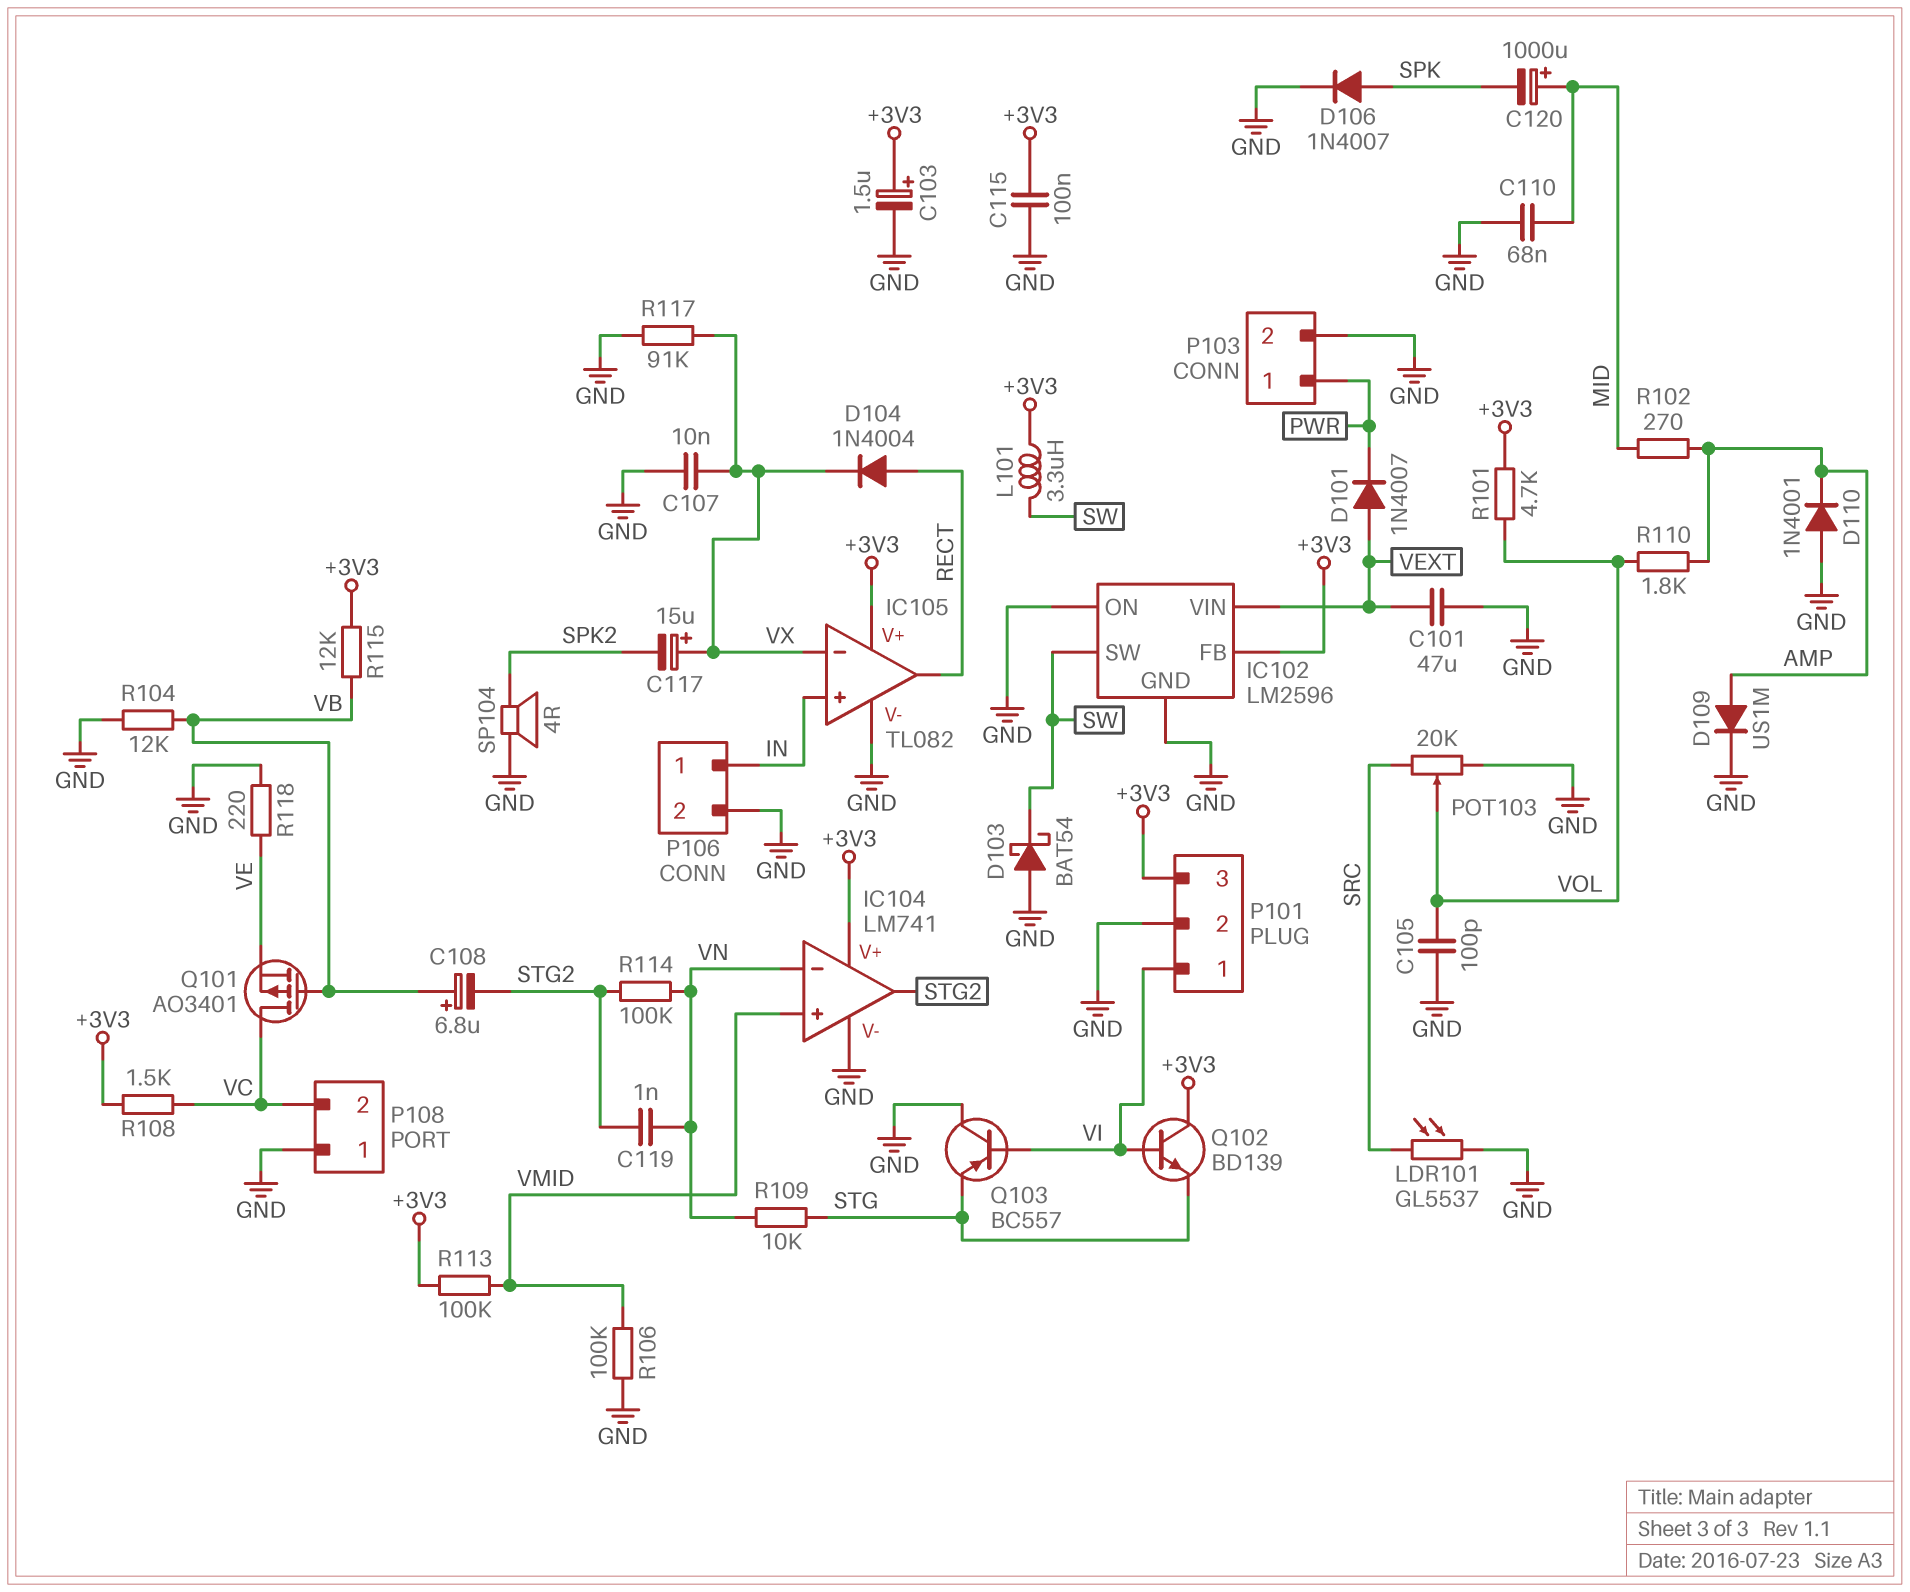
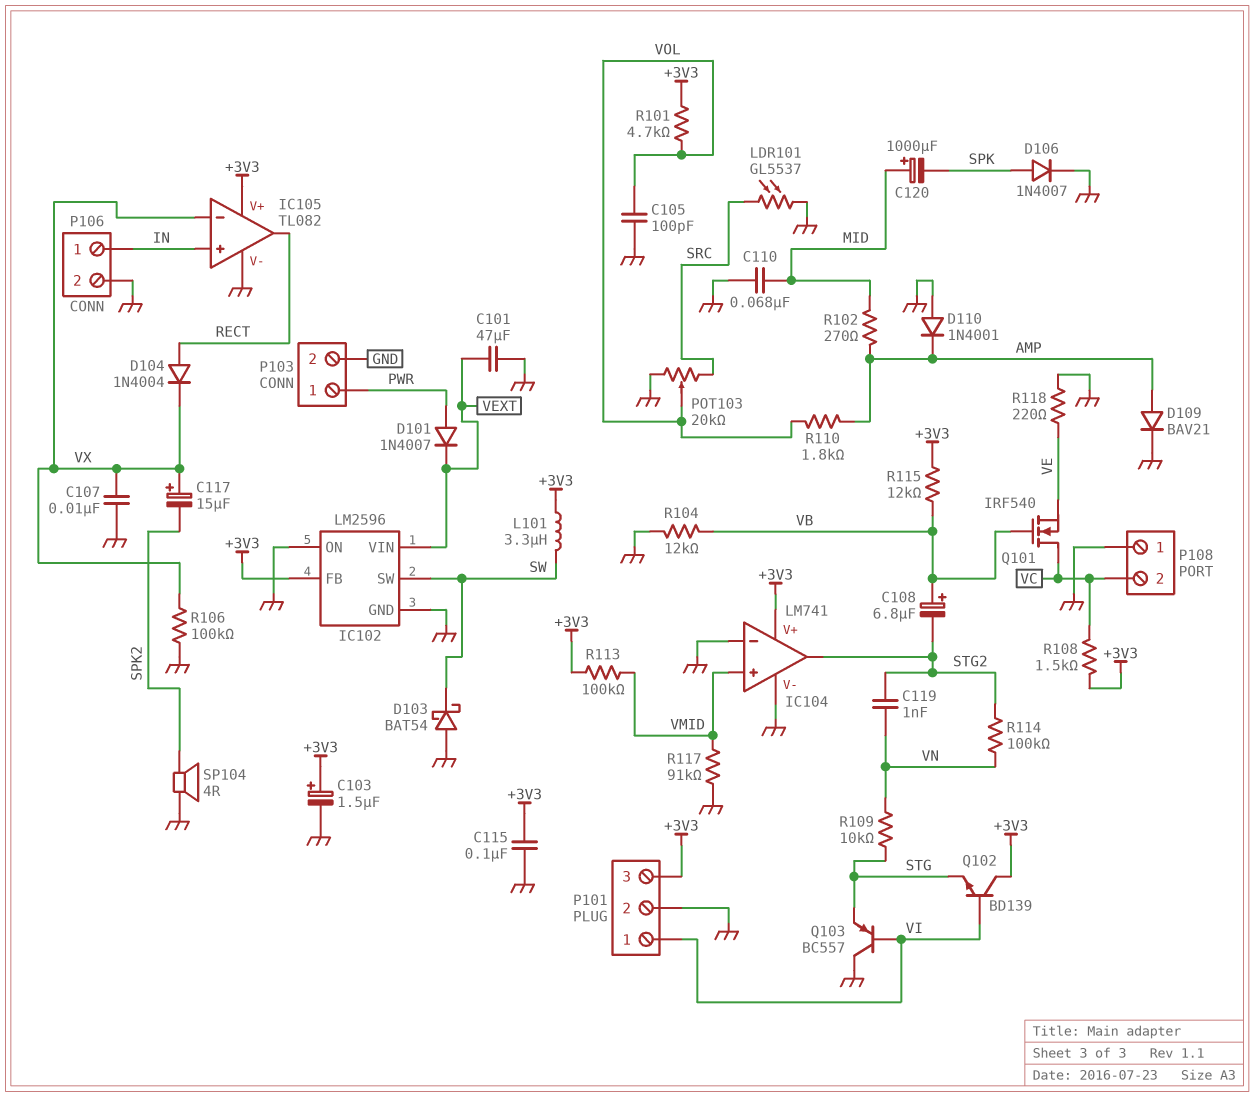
D101: diode 1N4007 (A VEXT, K PWR) -> diode 1N4007 (A PWR, K VEXT)
D109: diode US1M (A AMP, K GND) -> diode BAV21 (A AMP, K GND)
IC104 pin in-: VN -> GND
Q101: PMOS AO3401 (G VB, D VC, S VE) -> NMOS IRF540 (G VB, D VC, S VE)
R106: 100k (GND, VMID) -> 100k (GND, VX)
R117: 91k (GND, VX) -> 91k (GND, VMID)

